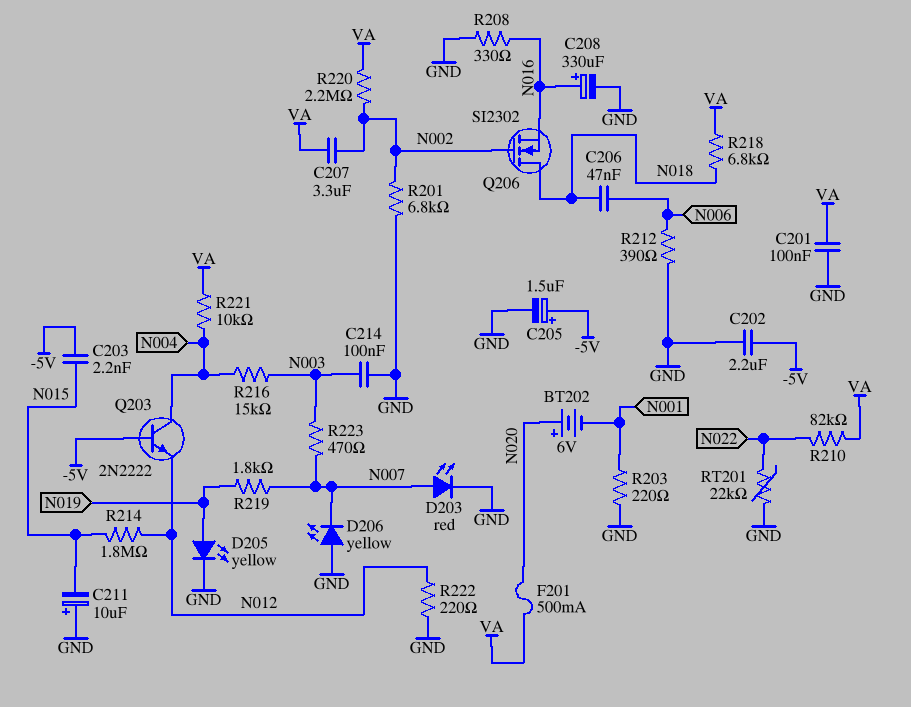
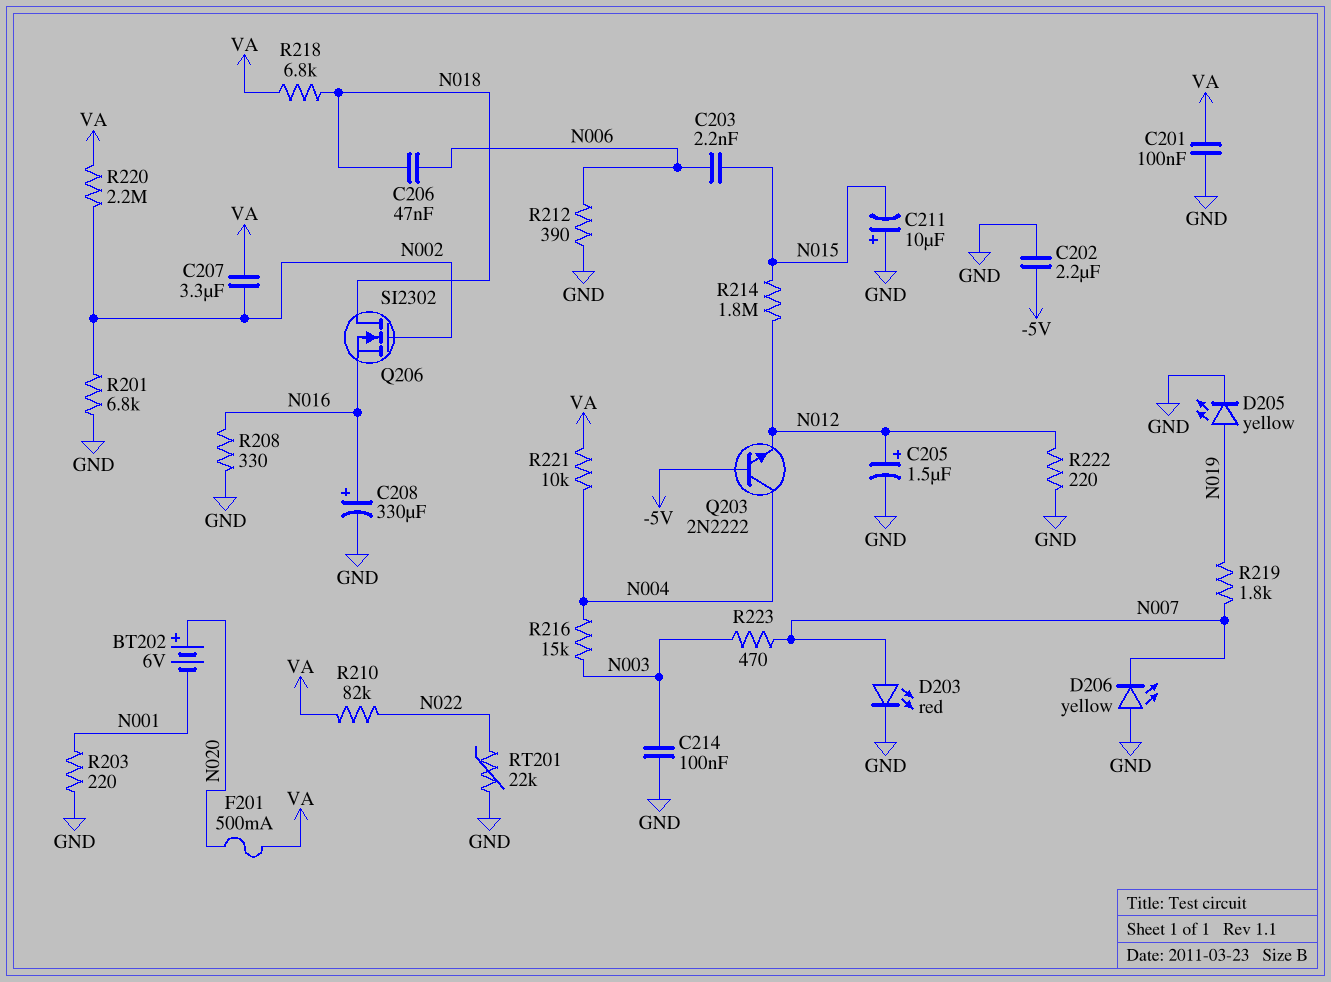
C203: 2.2nF (-5V, N015) -> 2.2nF (N006, N015)
C205: 1.5uF (plus -5V, minus GND) -> 1.5uF (plus N012, minus GND)

